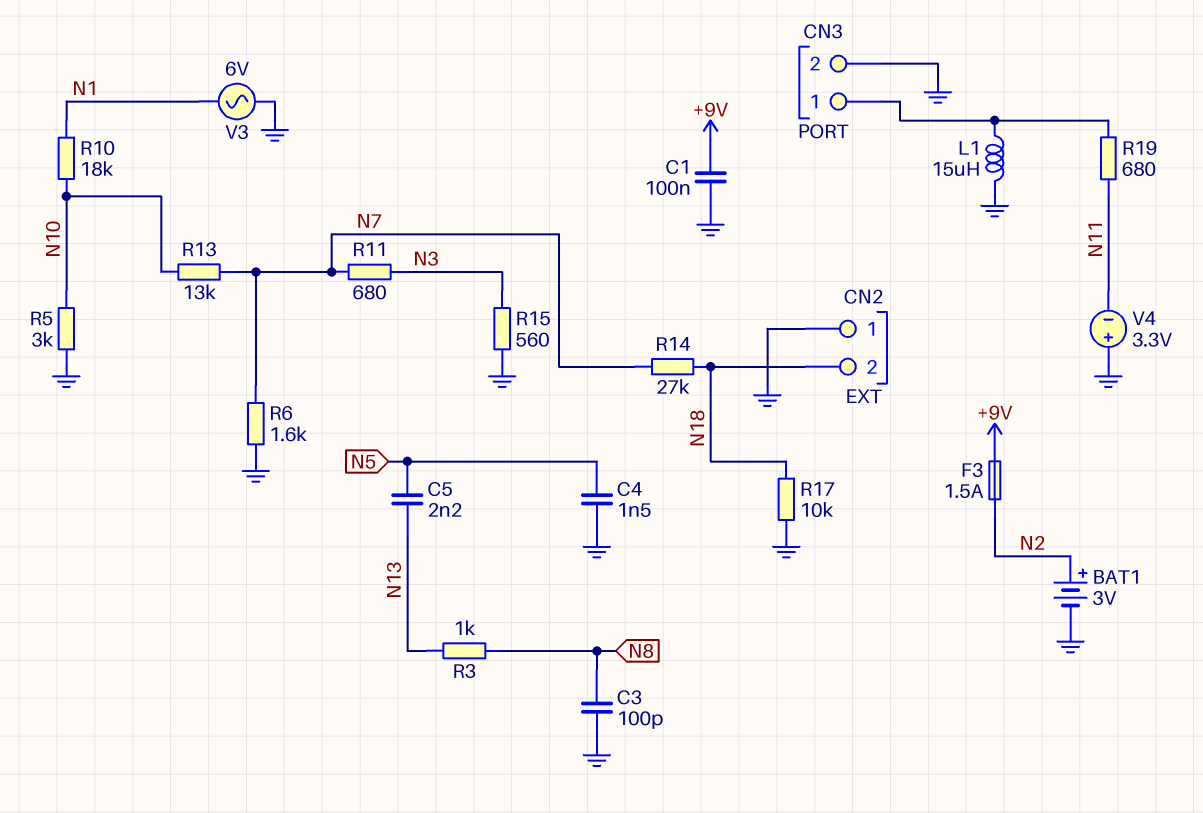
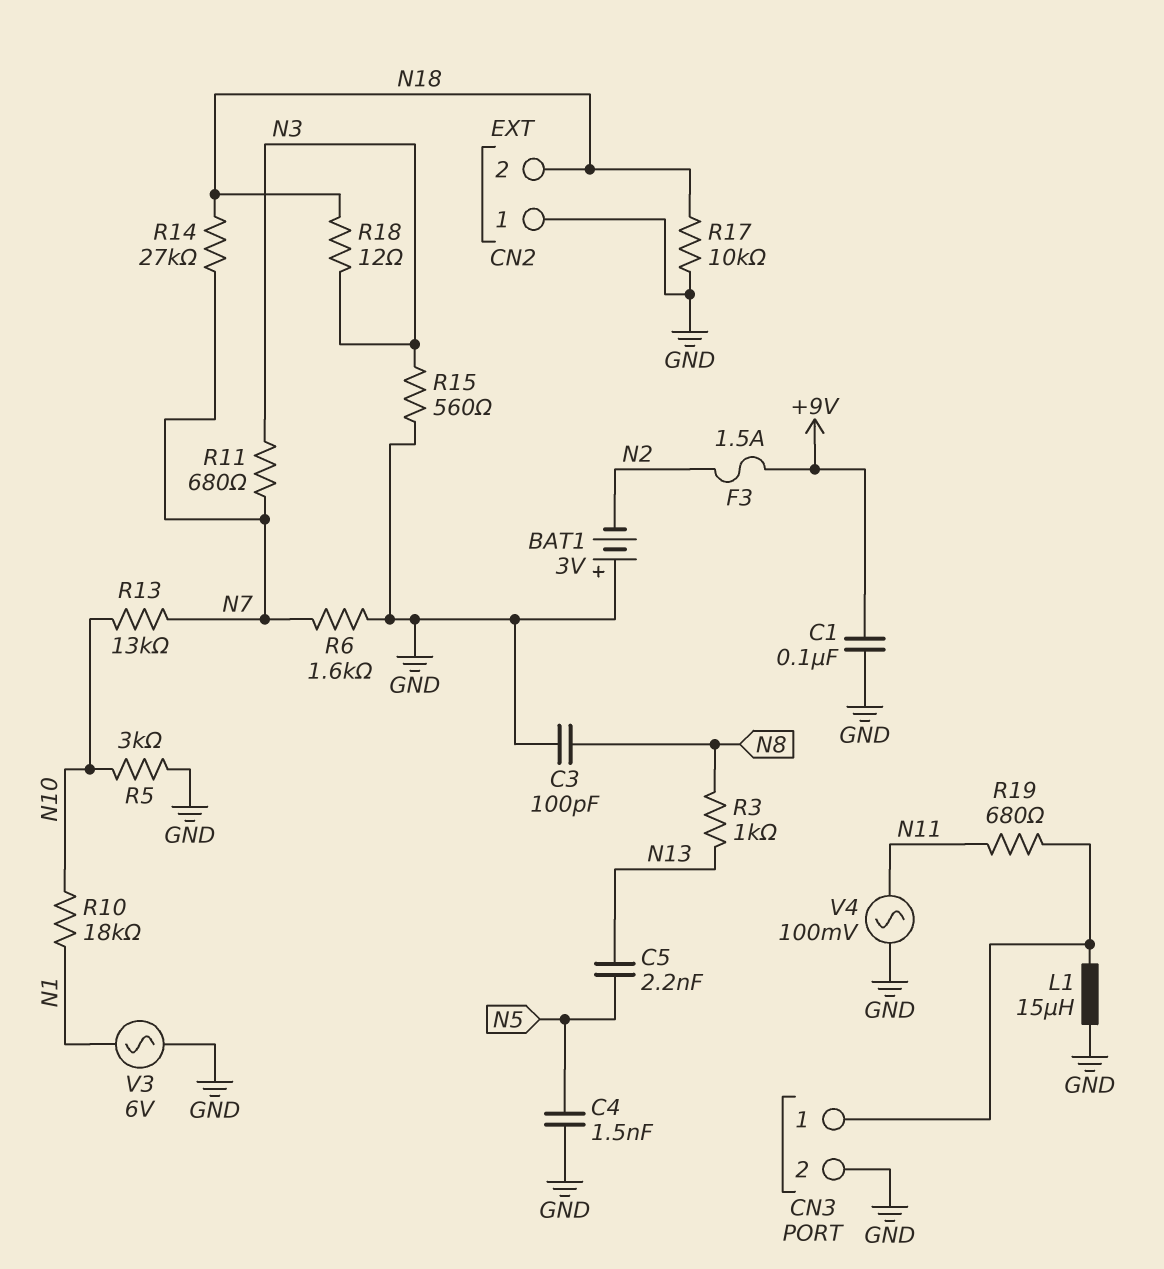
BAT1: 3V (plus N2, minus GND) -> 3V (plus GND, minus N2)
R18: none -> 12 (N3, N18)
V4: 3.3V (plus GND, minus N11) -> AC 100mV (GND, N11)

